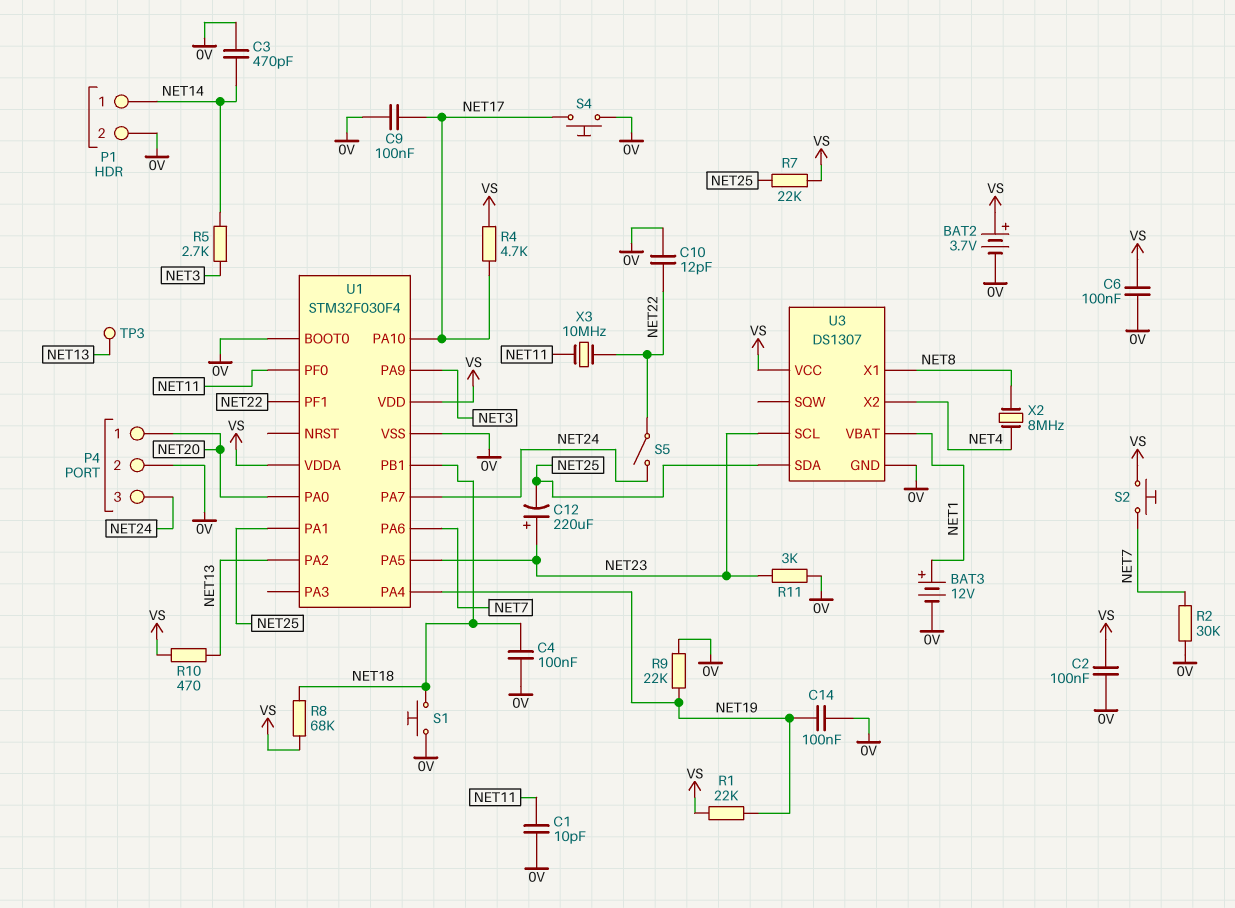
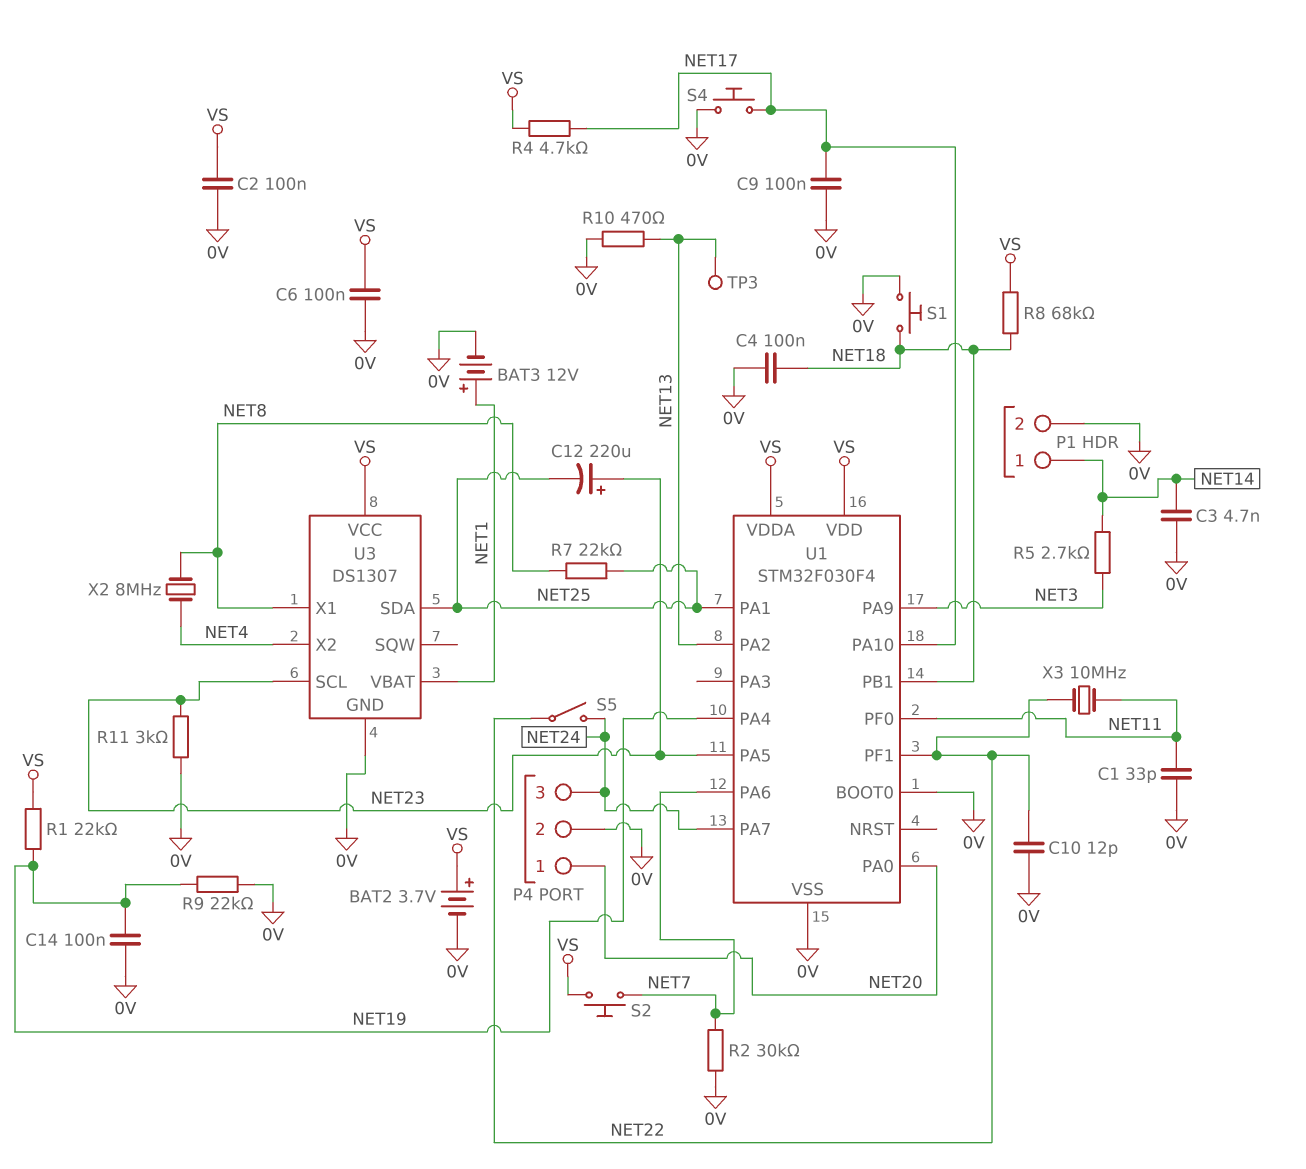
C1: 10pF (0V, NET11) -> 33pF (0V, NET11)
C3: 470pF (0V, NET14) -> 4.7nF (0V, NET14)
R7: 22k (NET25, VS) -> 22k (NET8, NET25)
R10: 470 (NET13, VS) -> 470 (0V, NET13)

